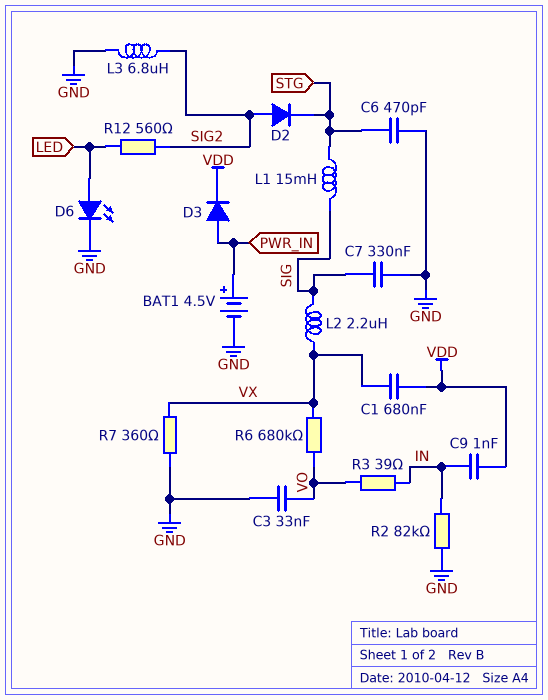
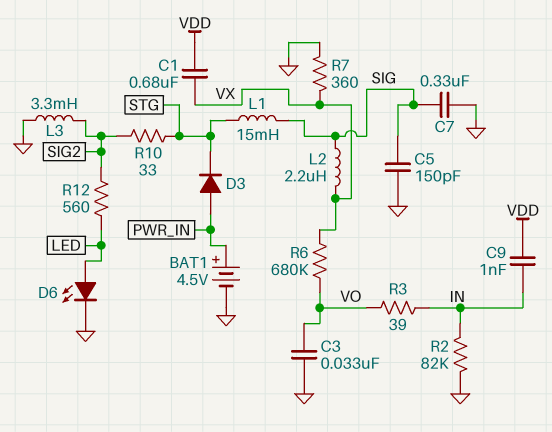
C5: none -> 150pF (GND, SIG)
C6: 470pF (GND, STG) -> none
D2: diode (A SIG2, K STG) -> none
D3: diode (A PWR_IN, K VDD) -> diode (A PWR_IN, K STG)
L3: 6.8uH (GND, SIG2) -> 3.3mH (GND, SIG2)
R10: none -> 33 (SIG2, STG)

